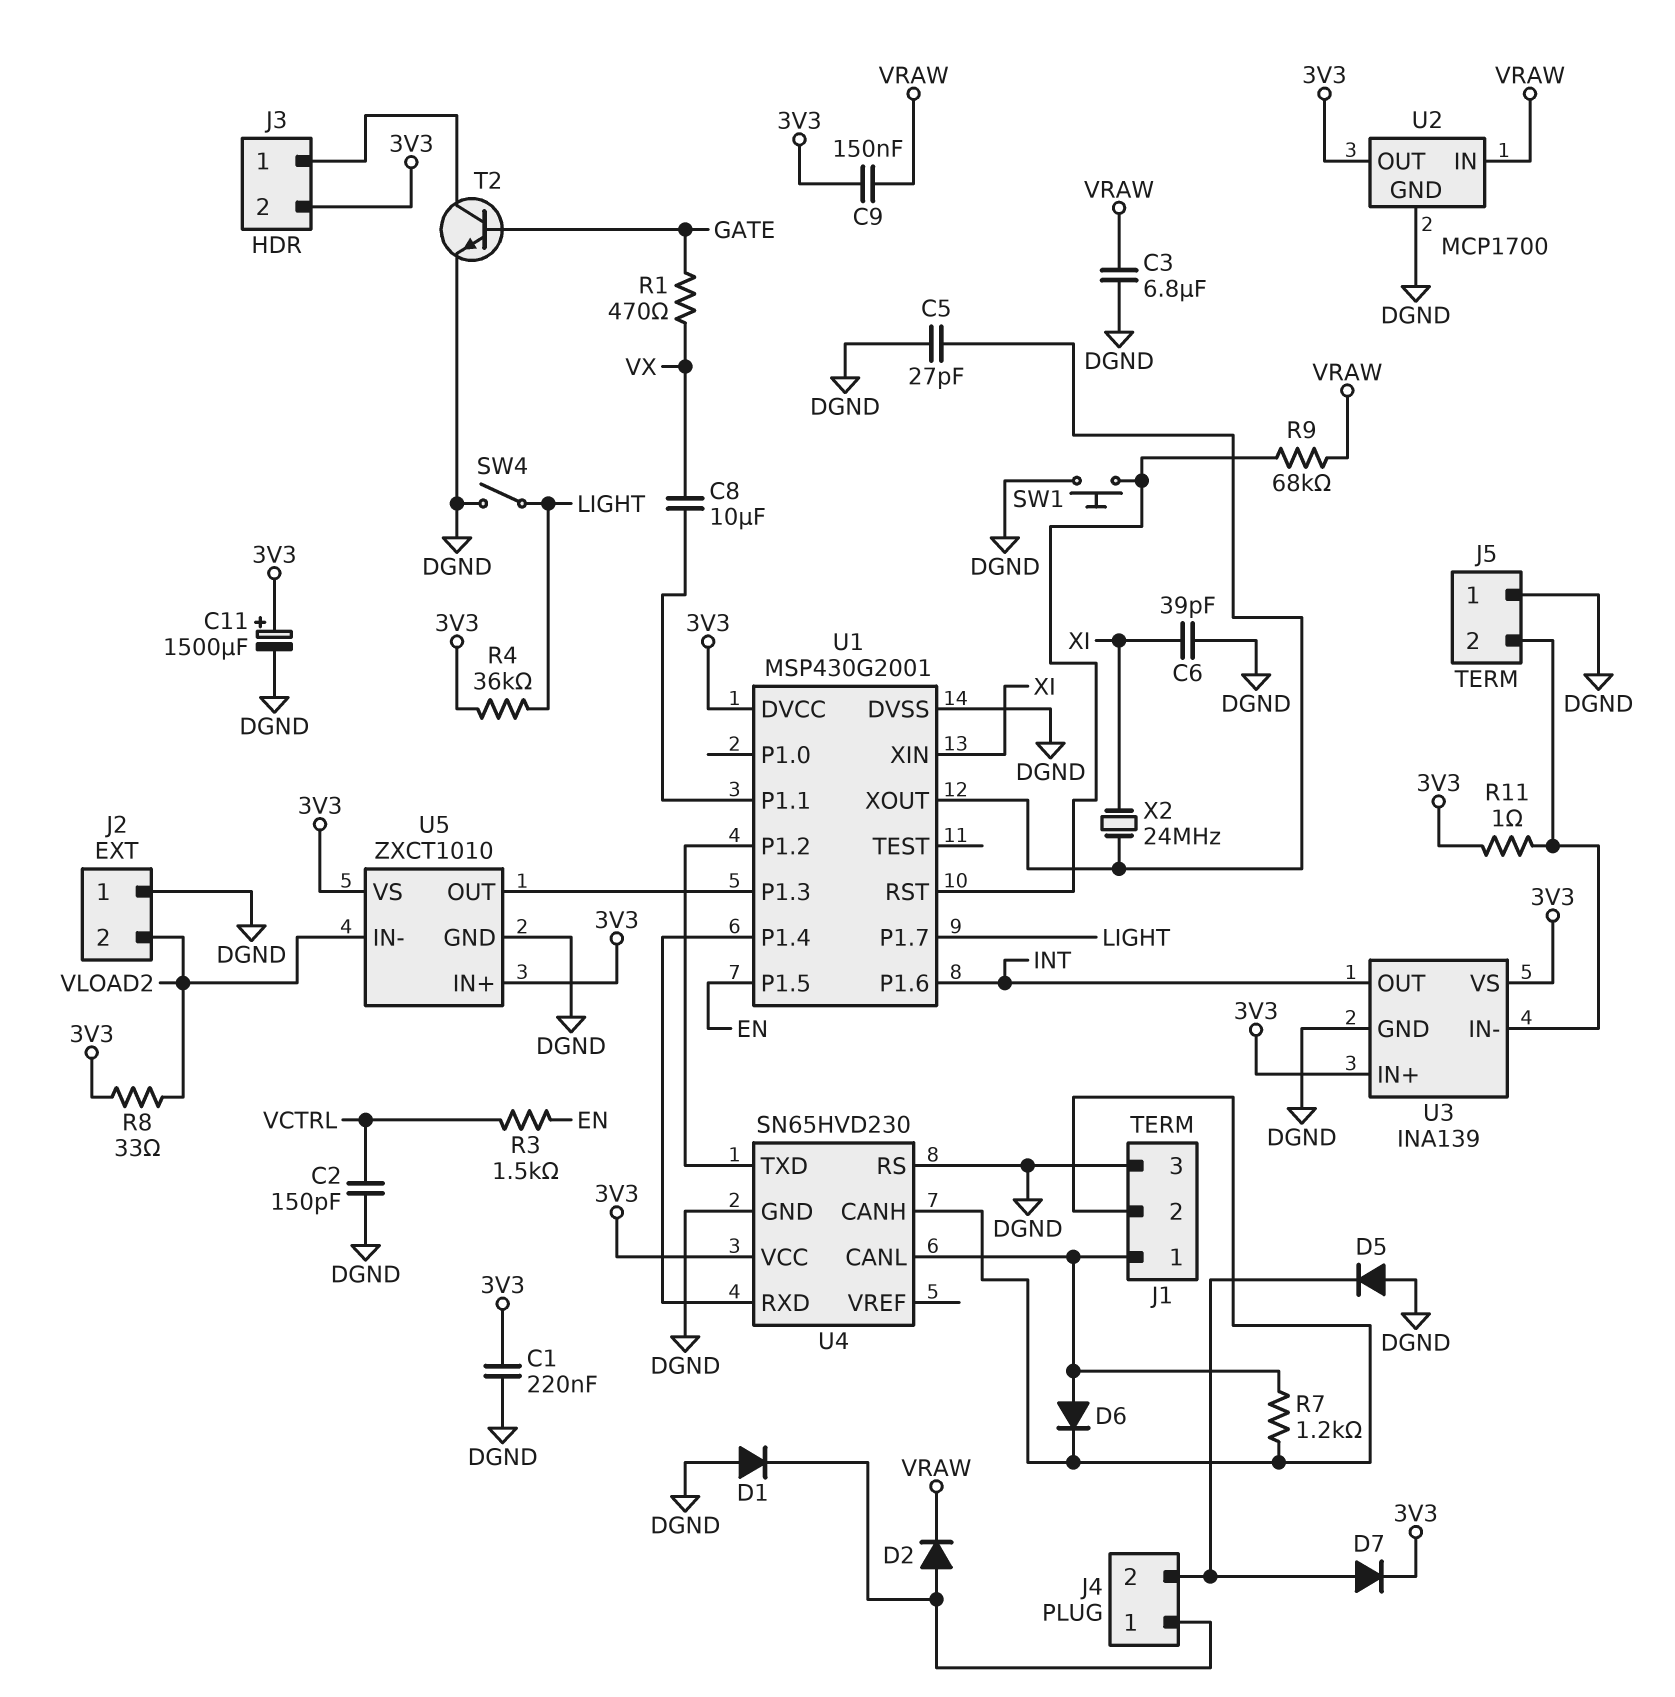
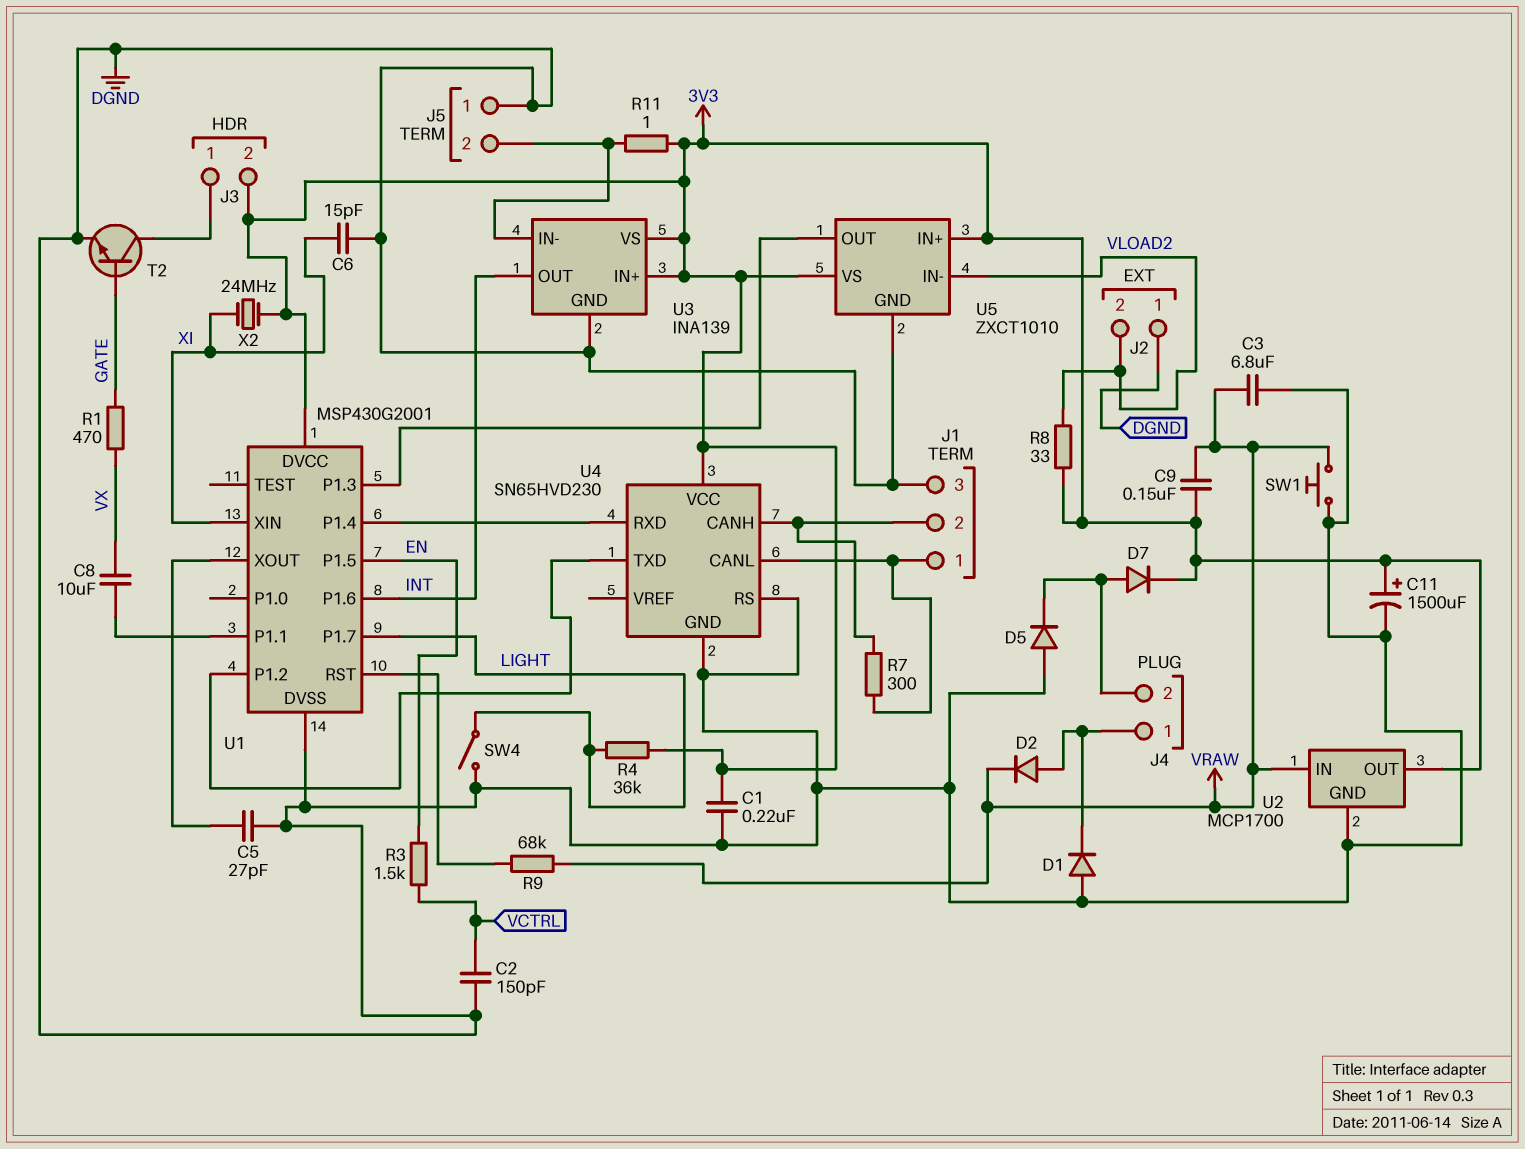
C6: 39pF (DGND, XI) -> 15pF (DGND, XI)
D6: diode (A J1/1, K J1/2) -> none
R7: 1.2k (J1/1, J1/2) -> 300 (J1/1, J1/2)
SW1: button (DGND, U1/RST) -> button (DGND, VRAW)
X2: 24MHz (U1/XOUT, XI) -> 24MHz (3V3, XI)

